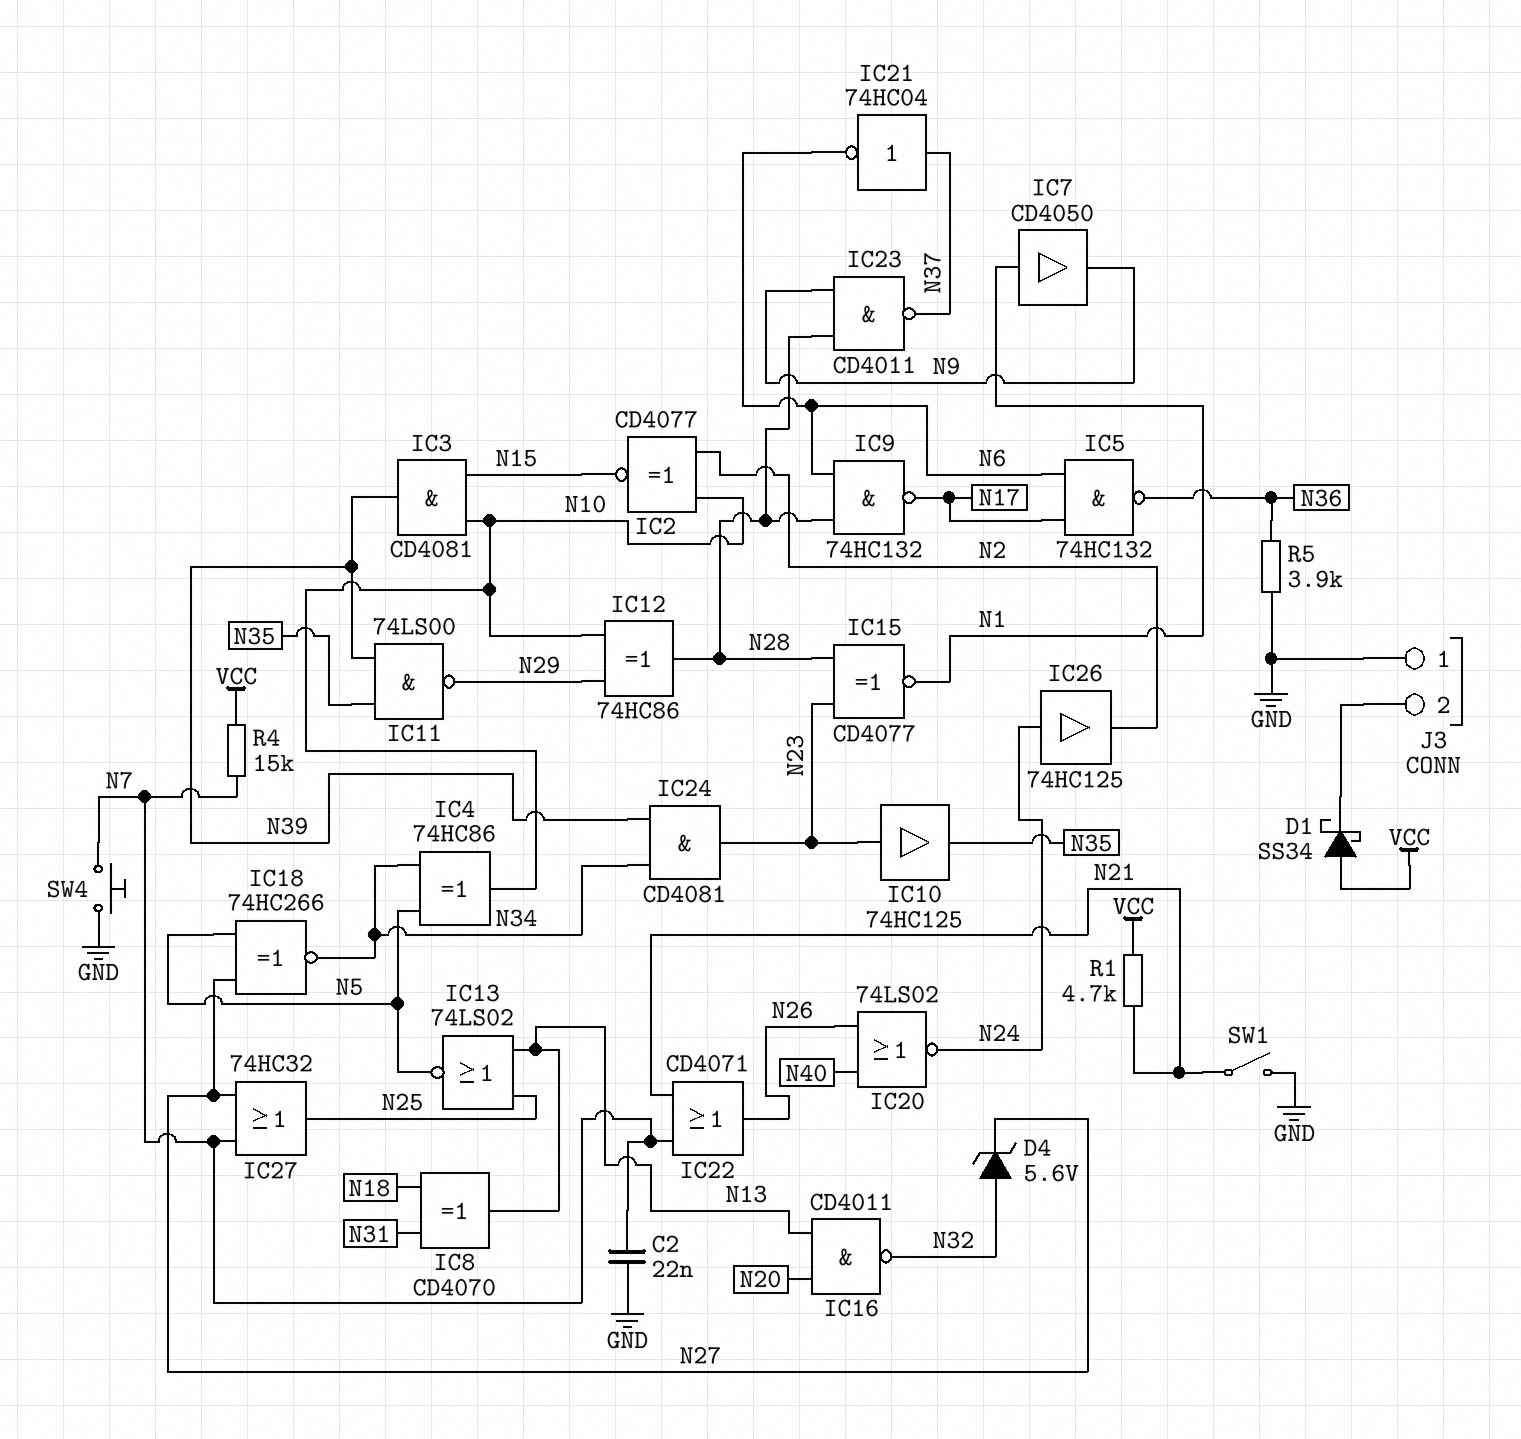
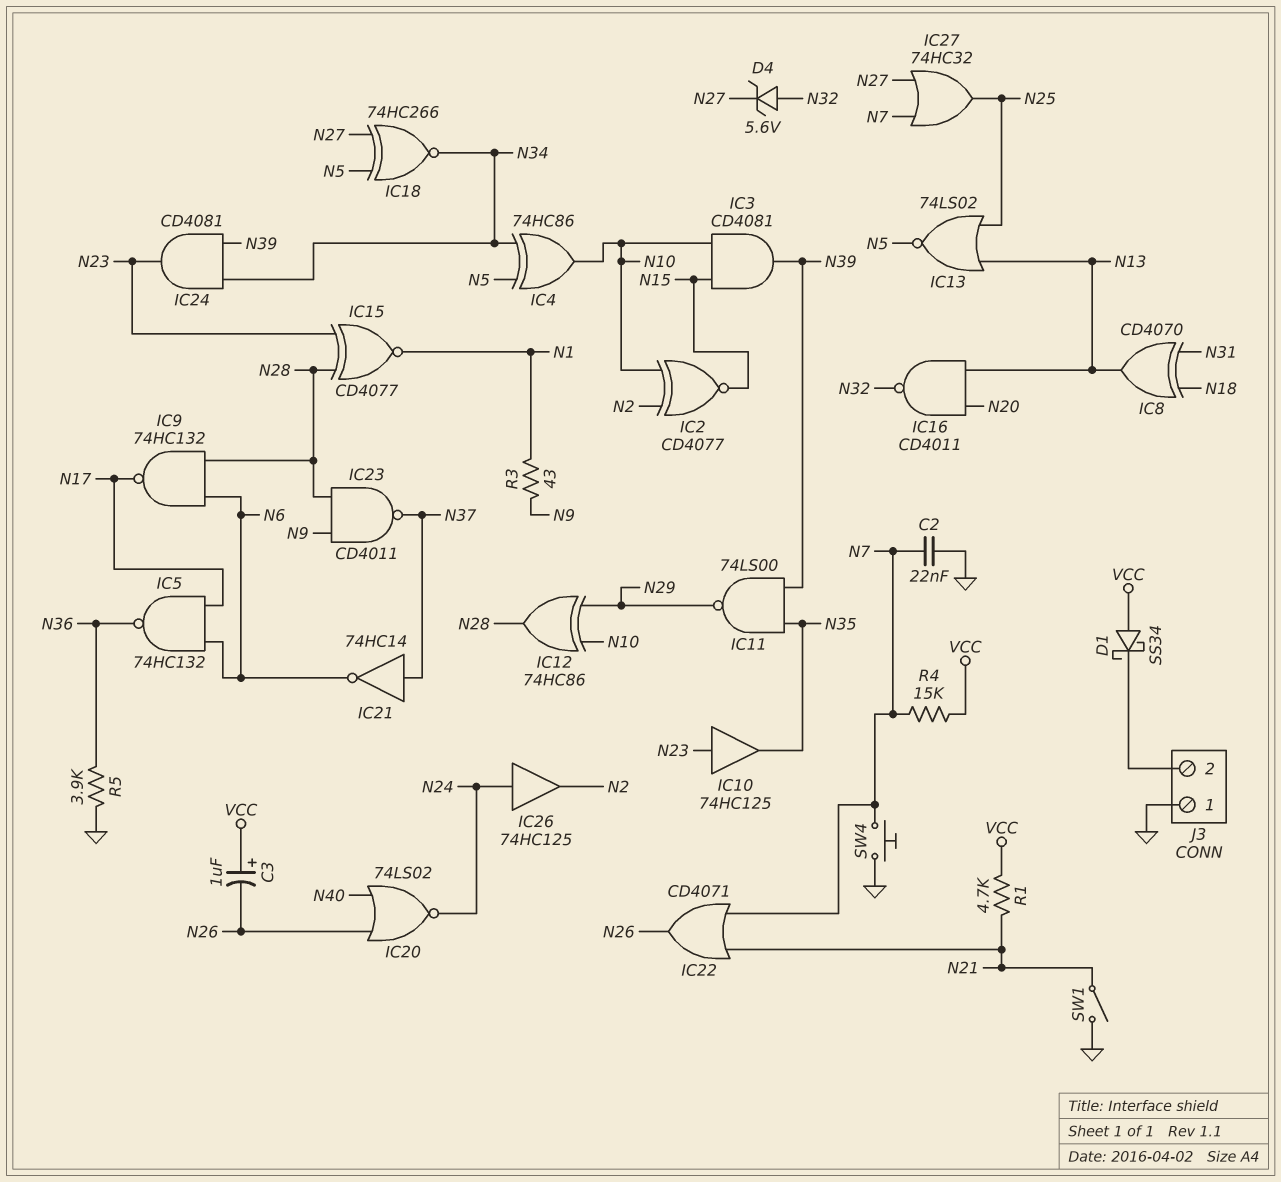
C3: none -> 1uF (plus VCC, minus N26)
IC7: buffer CD4050 (in N1, out N9) -> none
IC21: NOT 74HC04 (in N37, out N6) -> NOT 74HC14 (in N37, out N6)
R3: none -> 43 (N1, N9)

